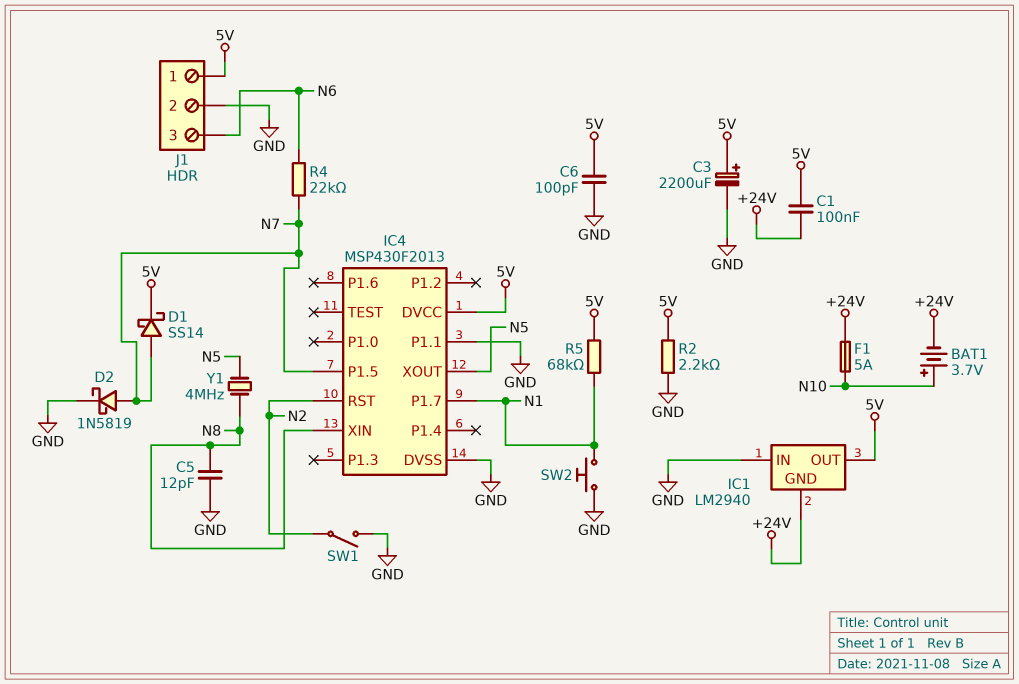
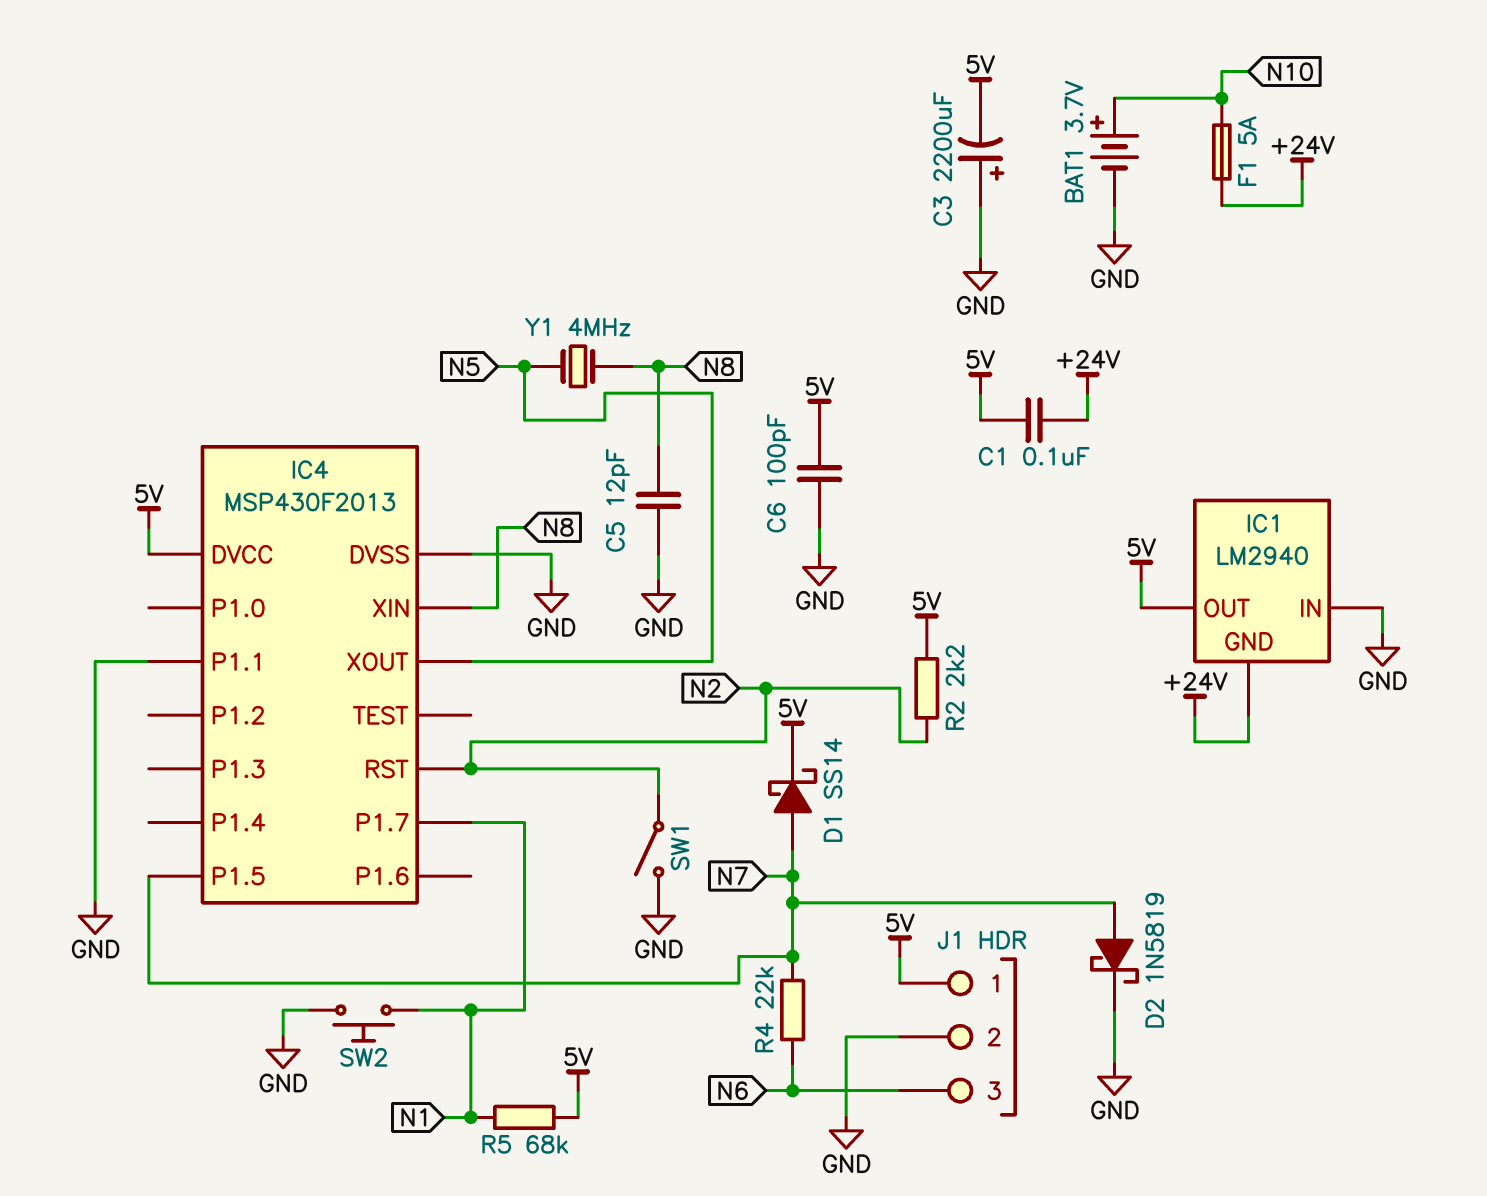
BAT1: 3.7V (plus N10, minus +24V) -> 3.7V (plus N10, minus GND)
C3: 2200uF (plus 5V, minus GND) -> 2200uF (plus GND, minus 5V)
R2: 2.2k (5V, GND) -> 2.2k (5V, N2)

